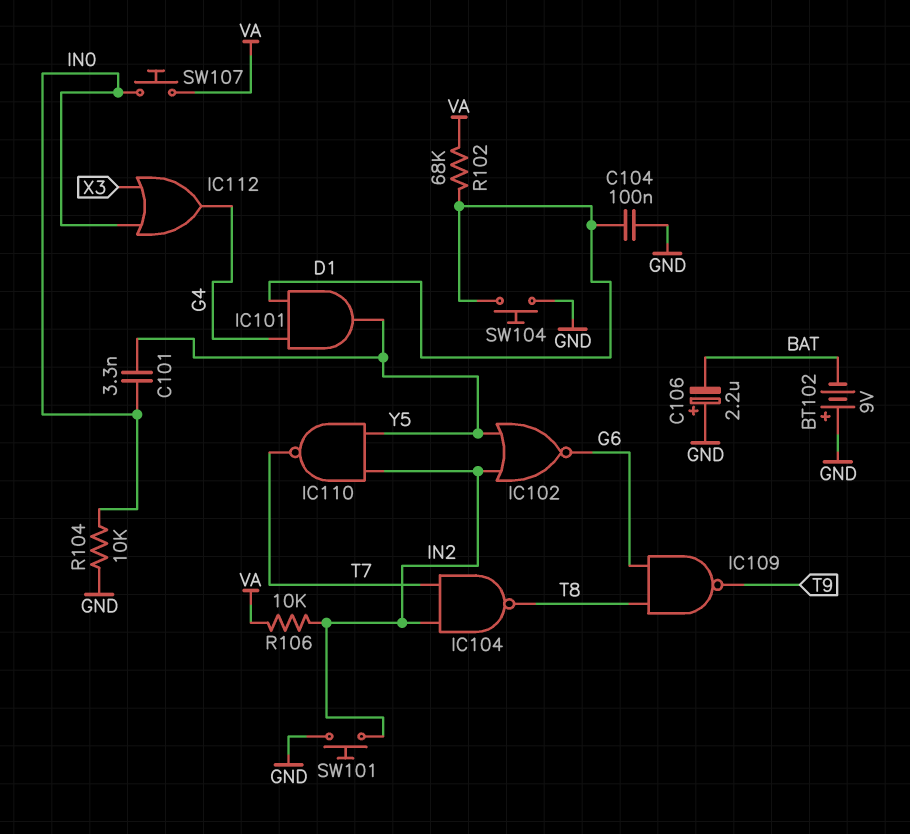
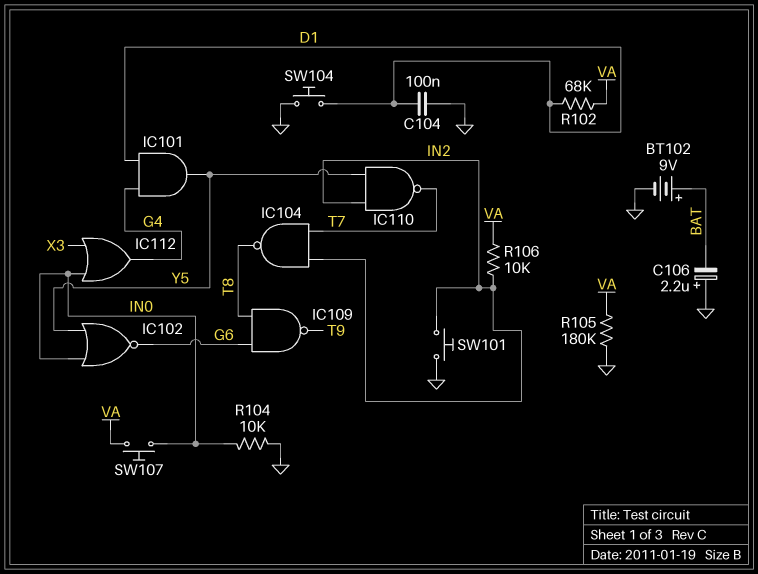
BT102: 9V (plus GND, minus BAT) -> 9V (plus BAT, minus GND)
C101: 3.3nF (IN0, Y5) -> none
IC102: NOR (in IN2, in Y5, out G6) -> NOR (in IN0, in Y5, out G6)
R105: none -> 180k (GND, VA)

